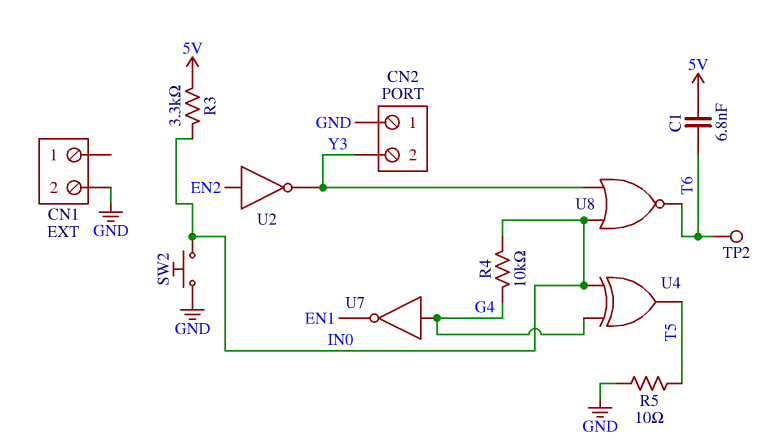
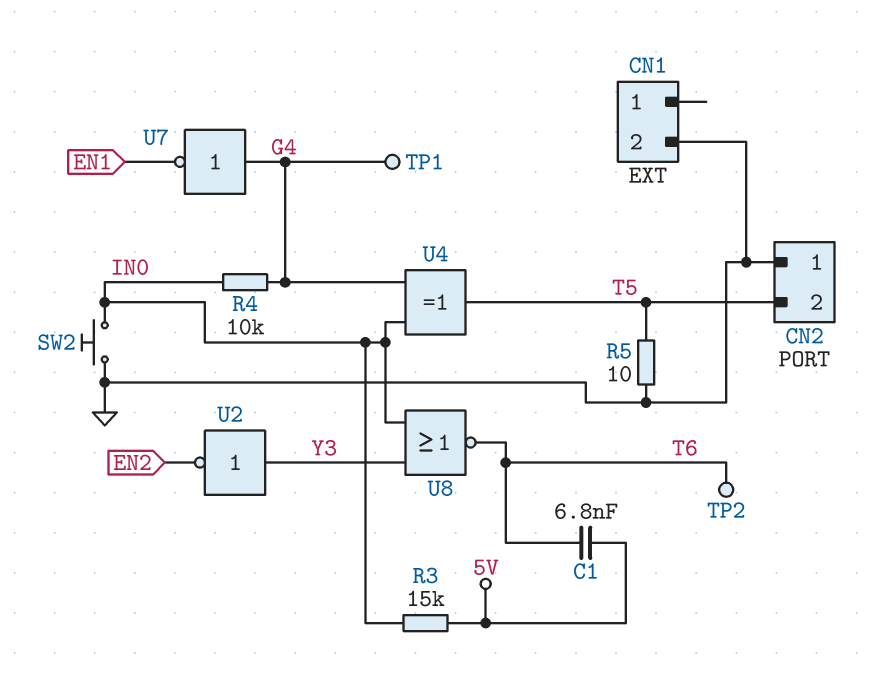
CN2 pin 2: Y3 -> T5
R3: 3.3k (5V, IN0) -> 15k (5V, IN0)
TP1: none -> test point (G4)
U2: NOT (in EN2, out Y3) -> NOT (in Y3, out EN2)

